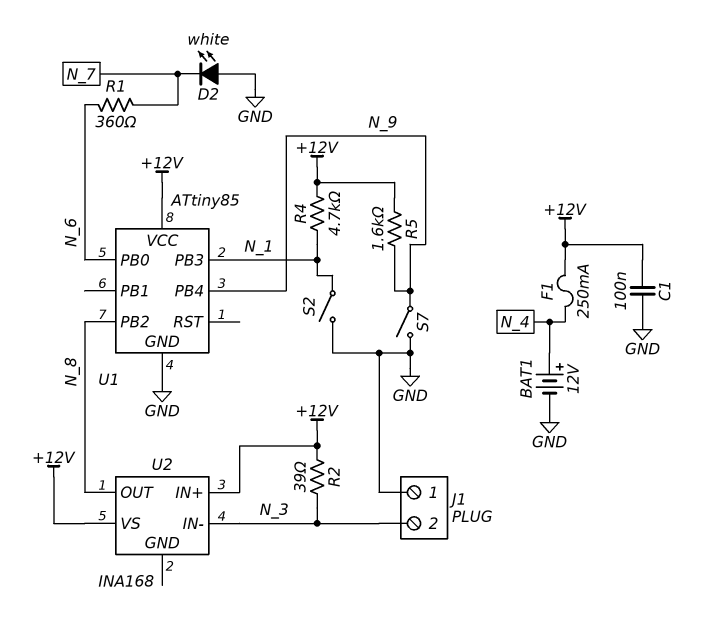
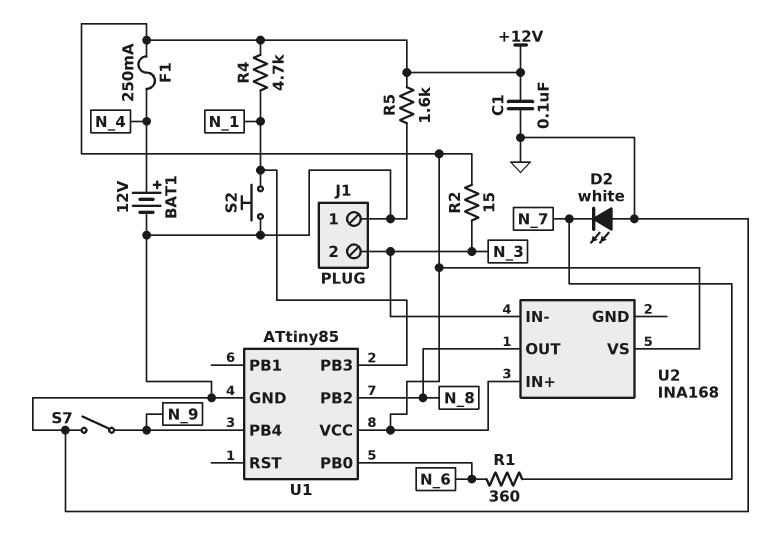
R2: 39 (+12V, N_3) -> 15 (+12V, N_3)
R5: 1.6k (+12V, N_9) -> 1.6k (+12V, GND)
S2: switch (GND, N_1) -> button (GND, N_1)

